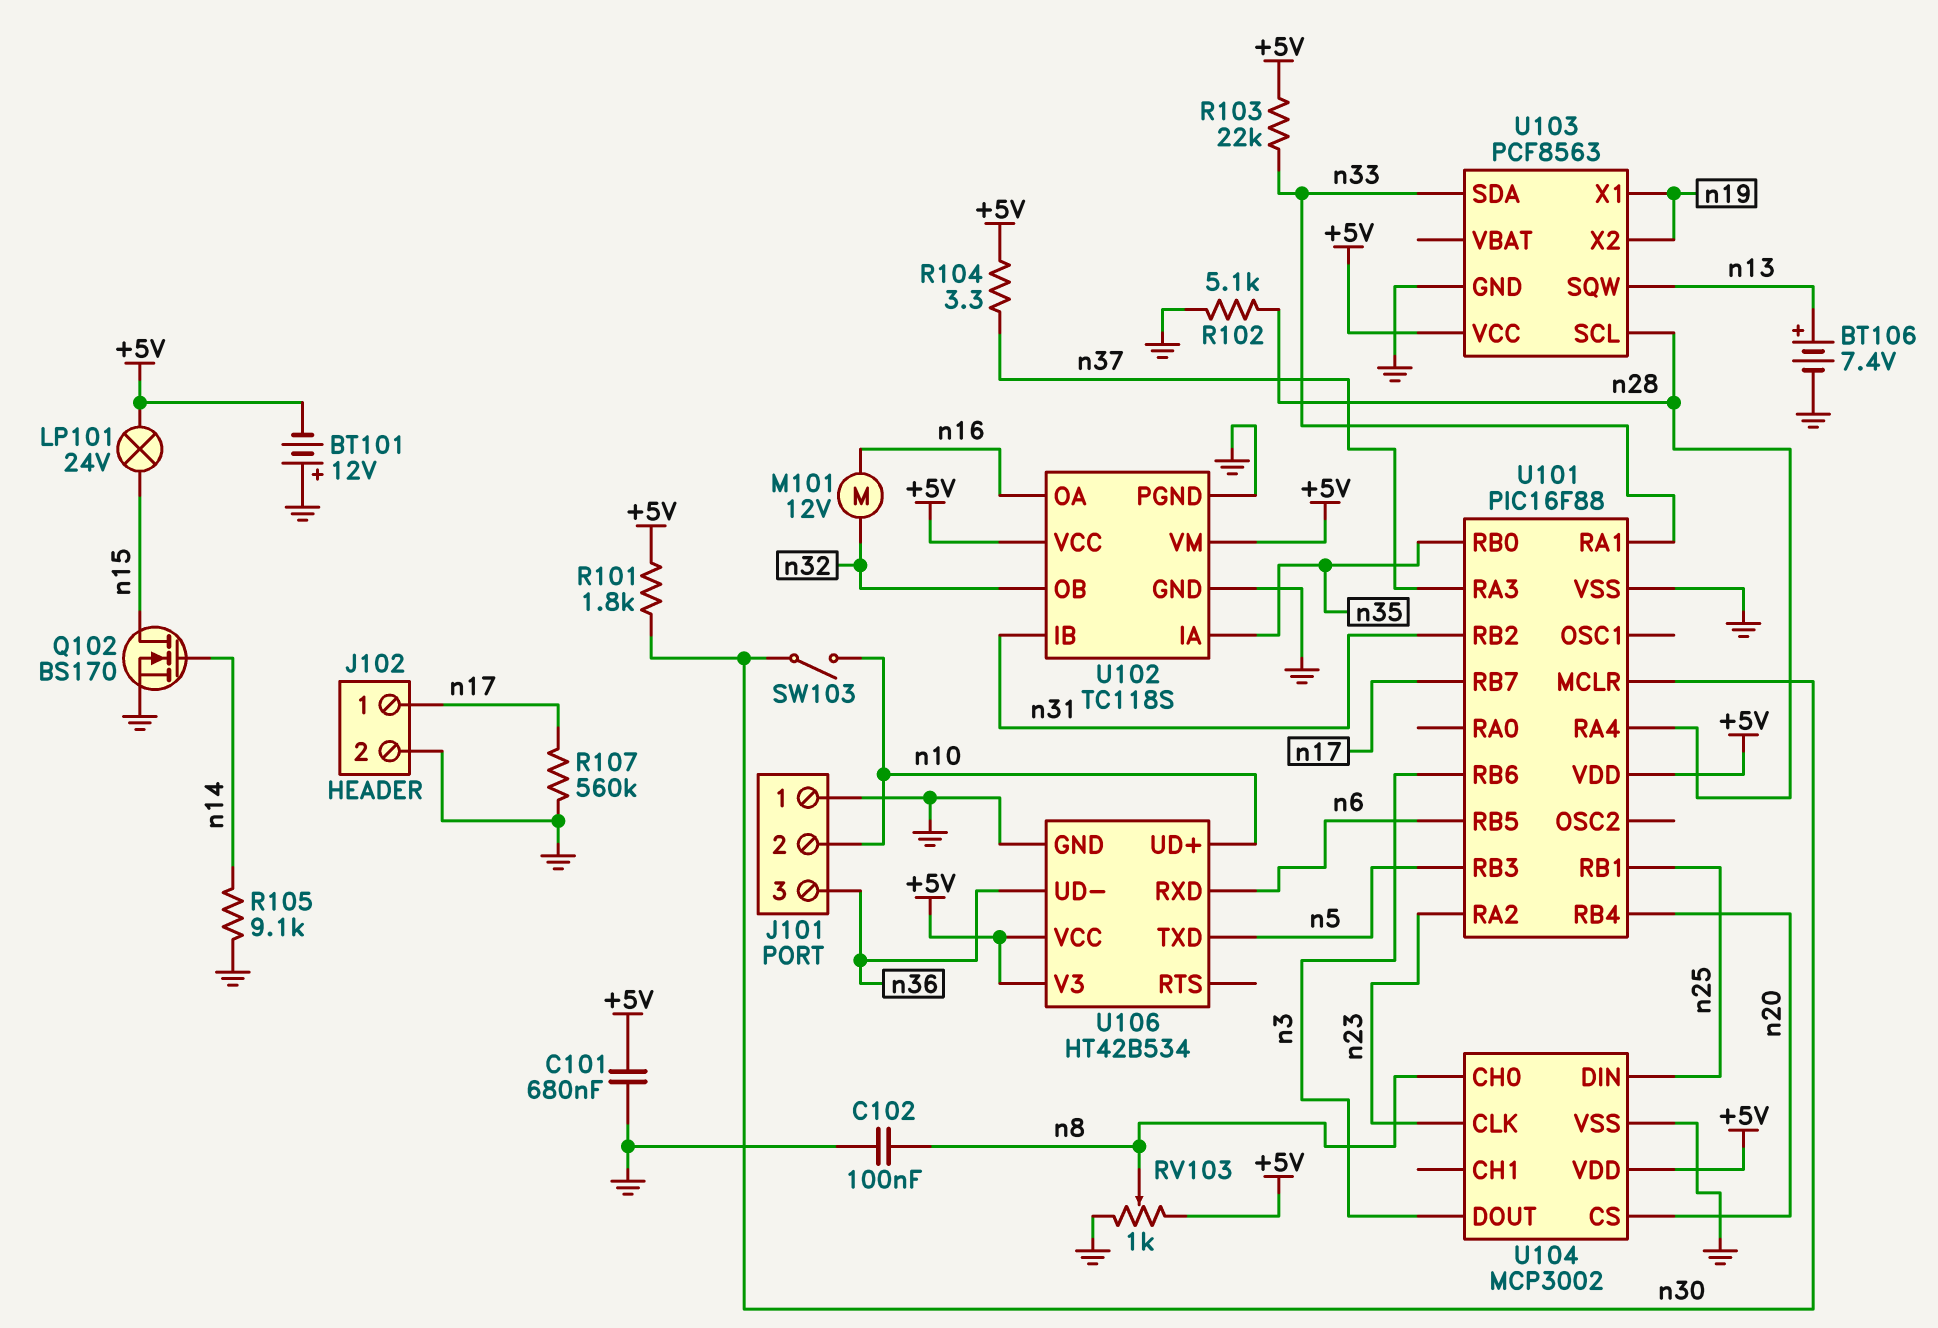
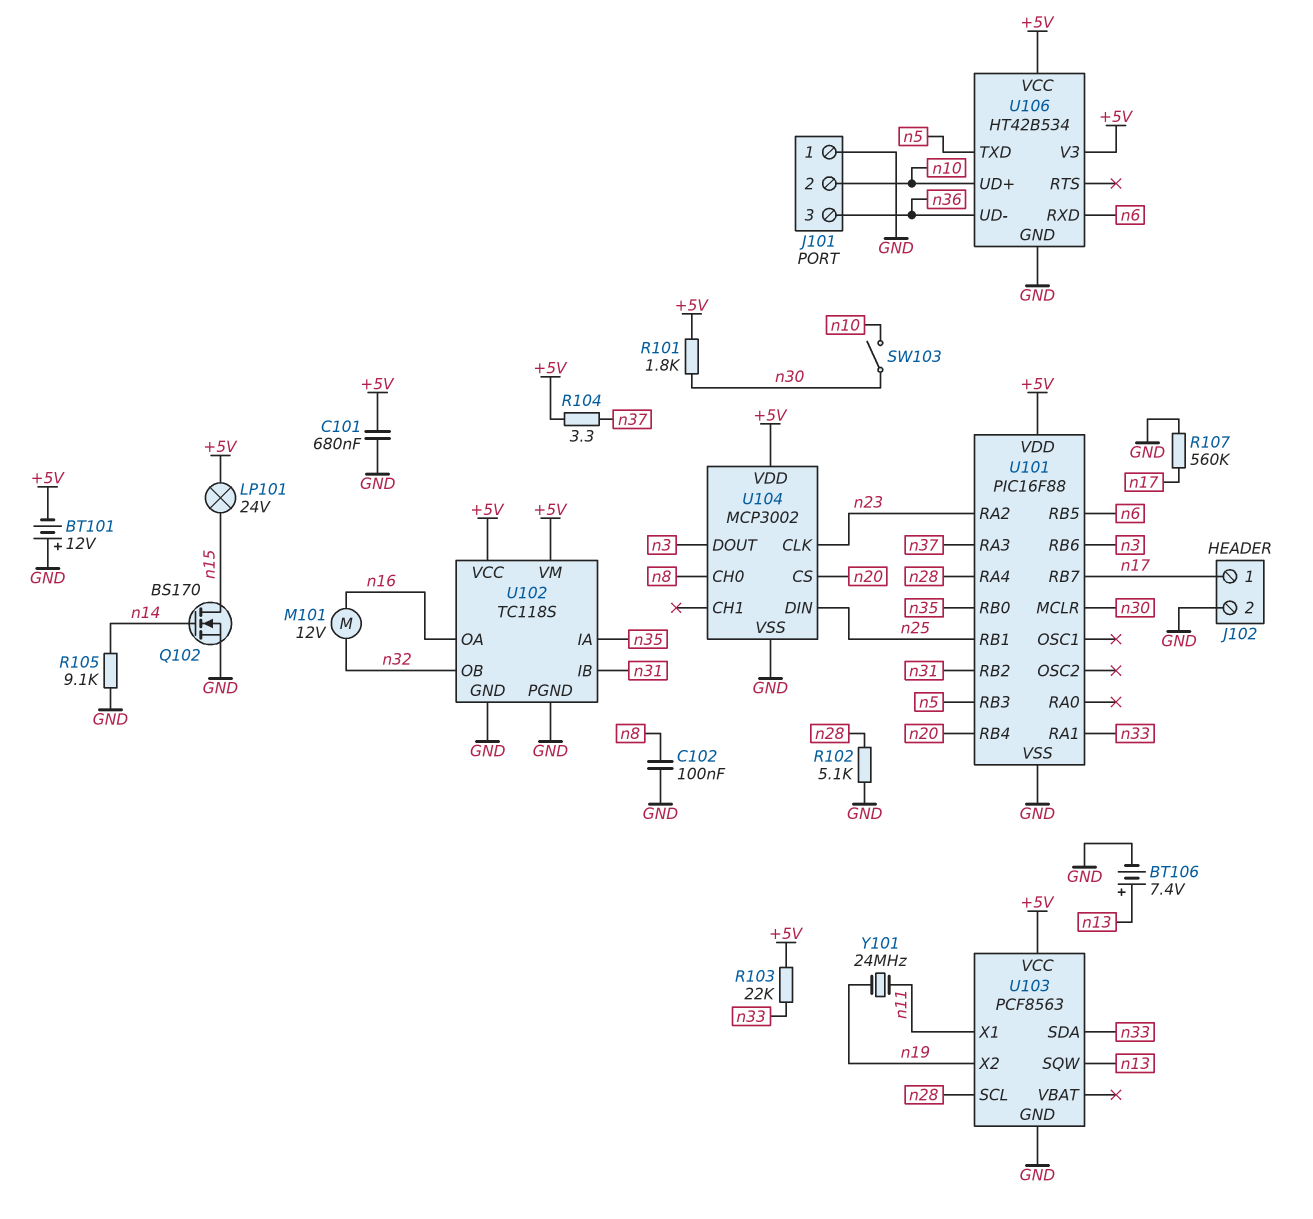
RV103: 1k (+5V, GND, wiper n8) -> none
U103 pin X1: n19 -> n11
Y101: none -> 24MHz (n11, n19)

